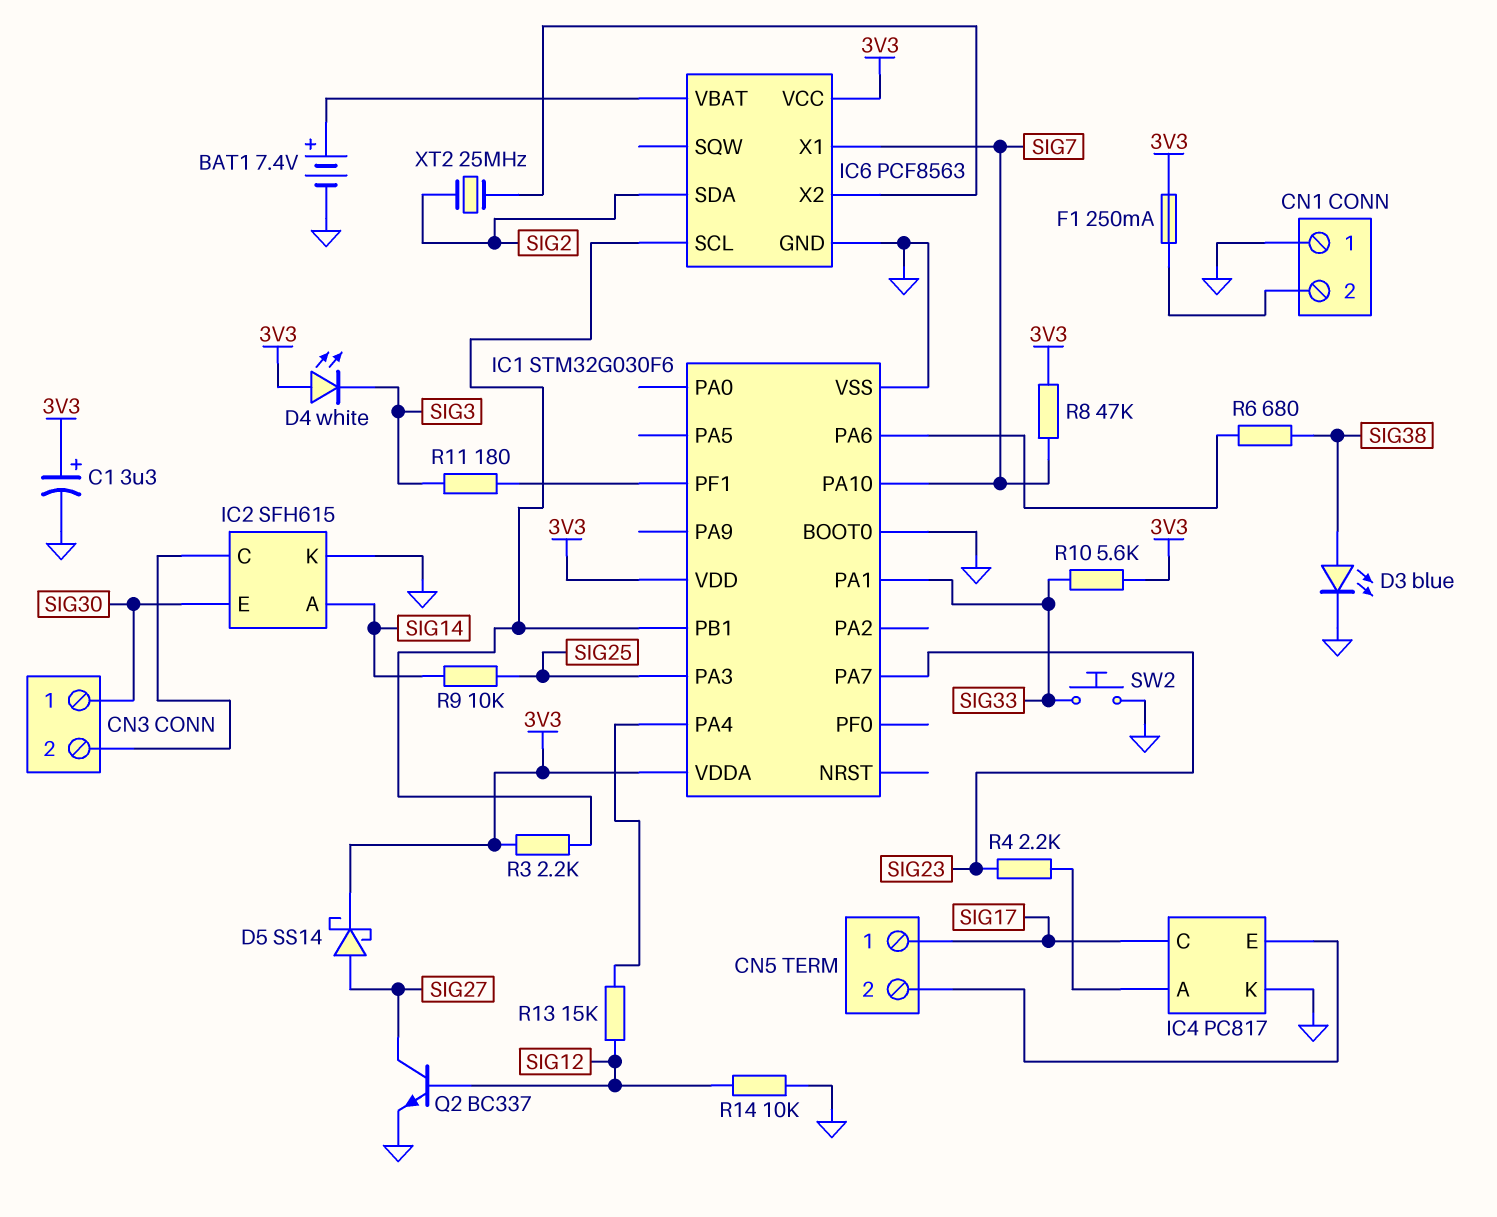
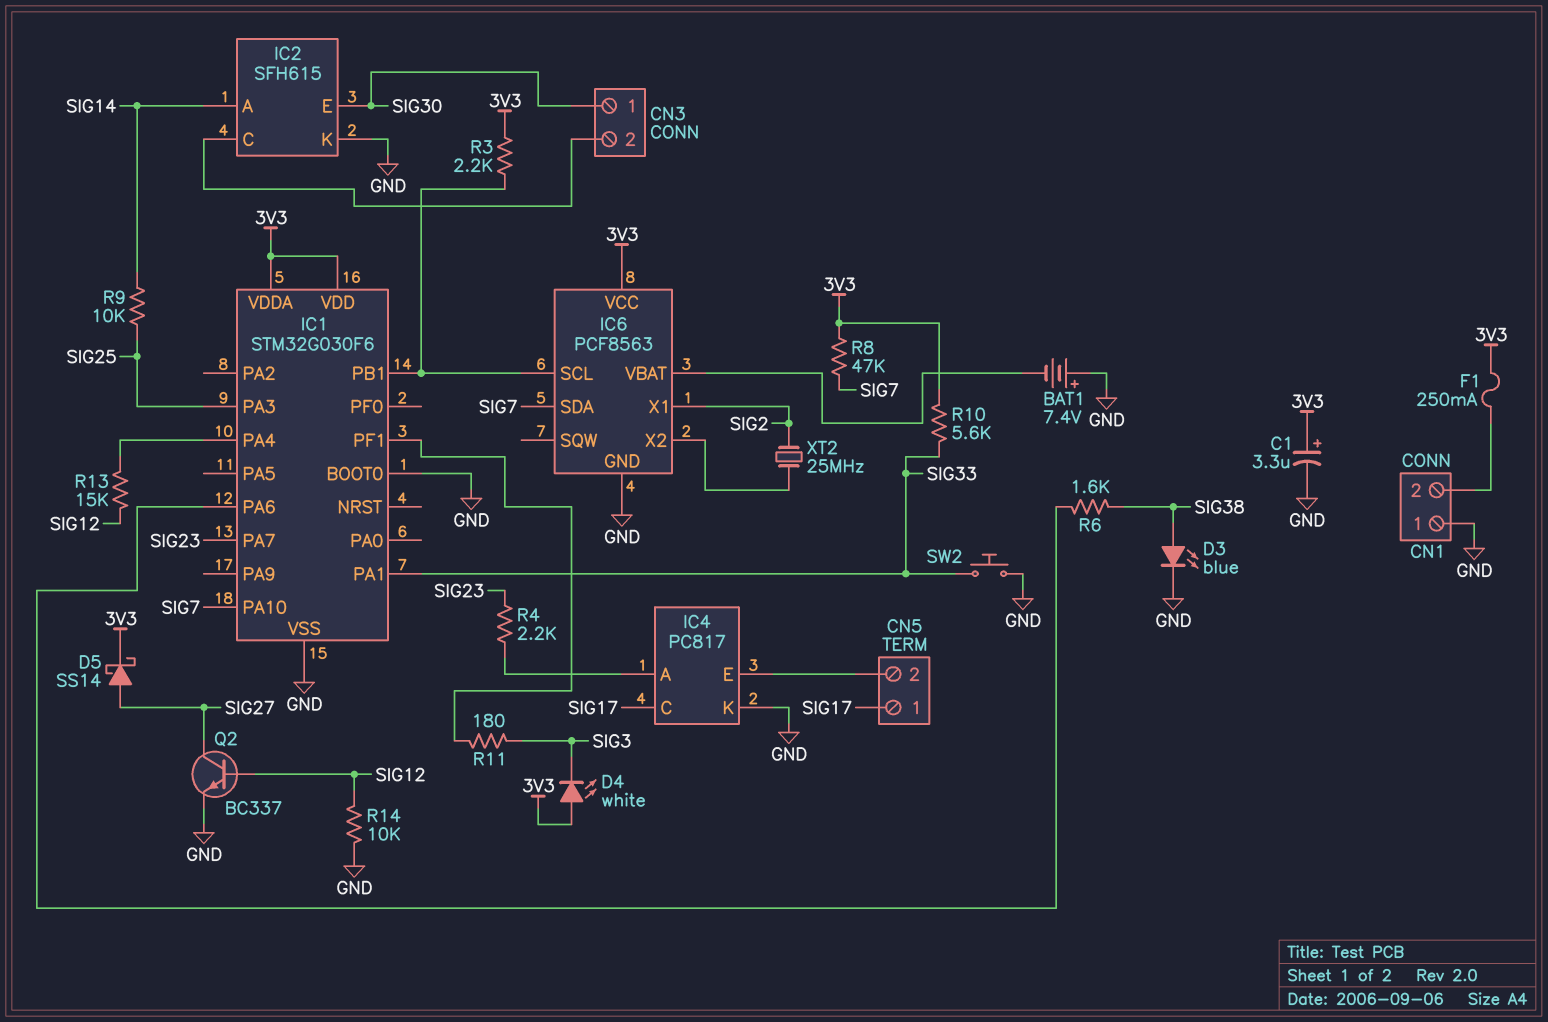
BAT1: 7.4V (plus IC6/VBAT, minus GND) -> 7.4V (plus GND, minus IC6/VBAT)
IC6 pin SDA: SIG2 -> SIG7
IC6 pin X1: SIG7 -> SIG2
R6: 680 (IC1/PA6, SIG38) -> 1.6k (IC1/PA6, SIG38)

